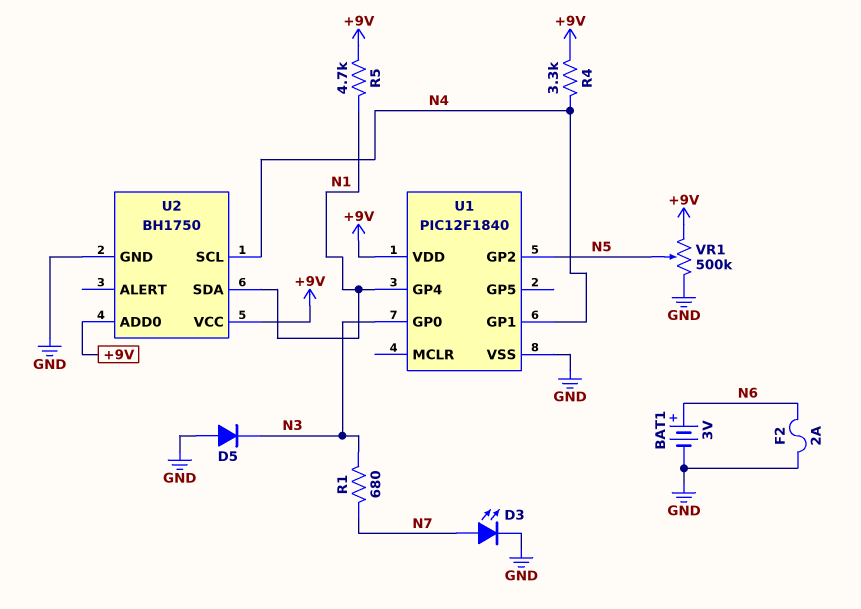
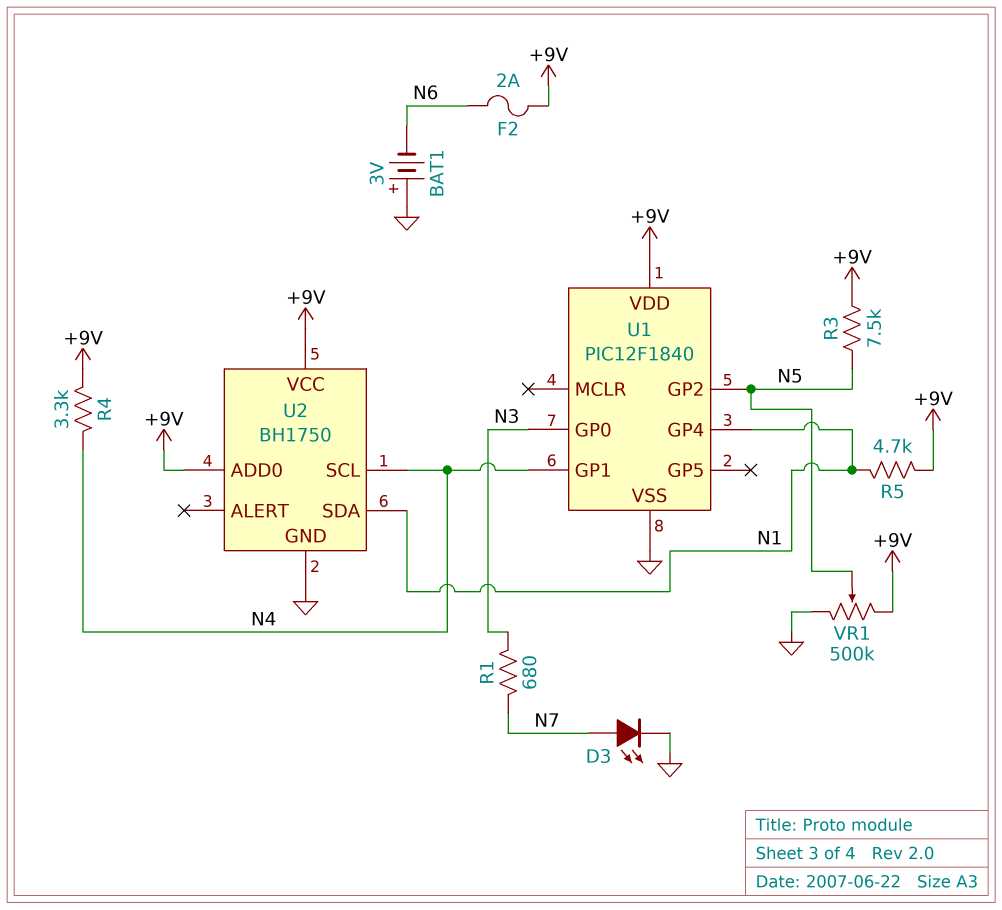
BAT1: 3V (plus N6, minus GND) -> 3V (plus GND, minus N6)
D5: diode (A GND, K N3) -> none
F2: 2A (GND, N6) -> 2A (+9V, N6)
R3: none -> 7.5k (+9V, N5)

